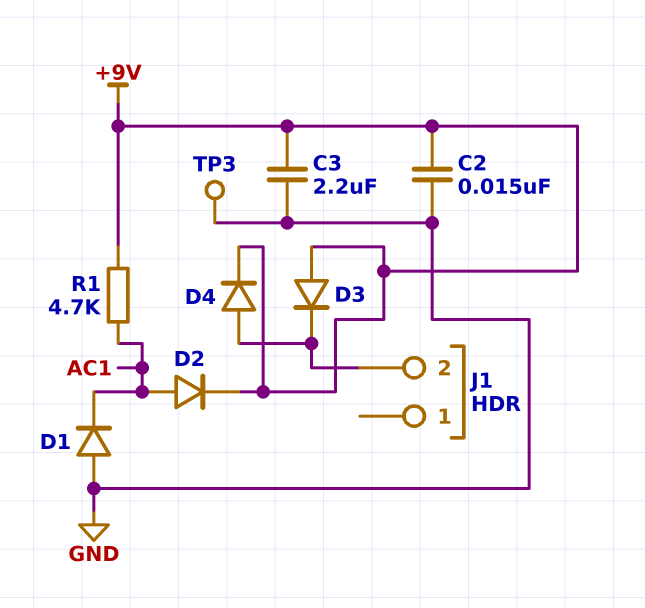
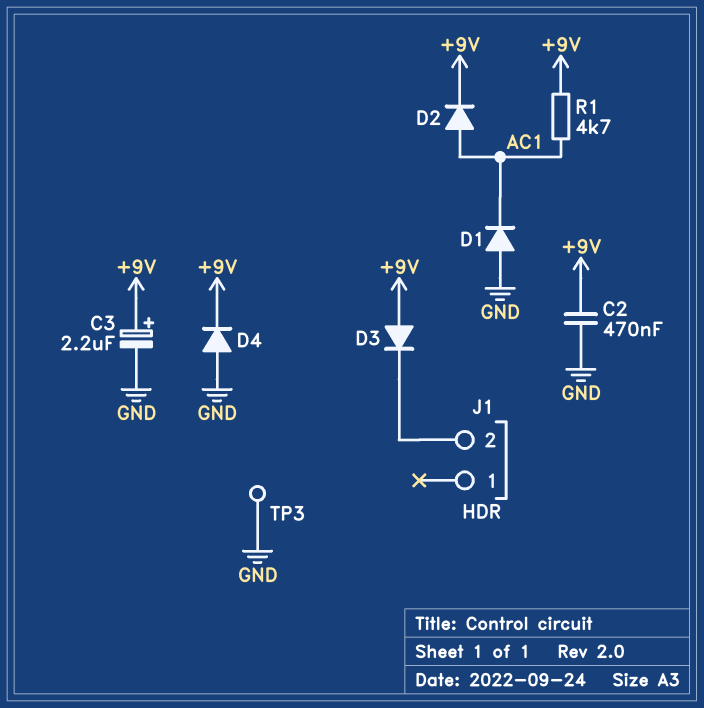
C2: 15nF (+9V, GND) -> 470nF (+9V, GND)
C3: 2.2uF (+9V, GND) -> 2.2uF (plus +9V, minus GND)
D4: diode (A J1/2, K +9V) -> diode (A GND, K +9V)

